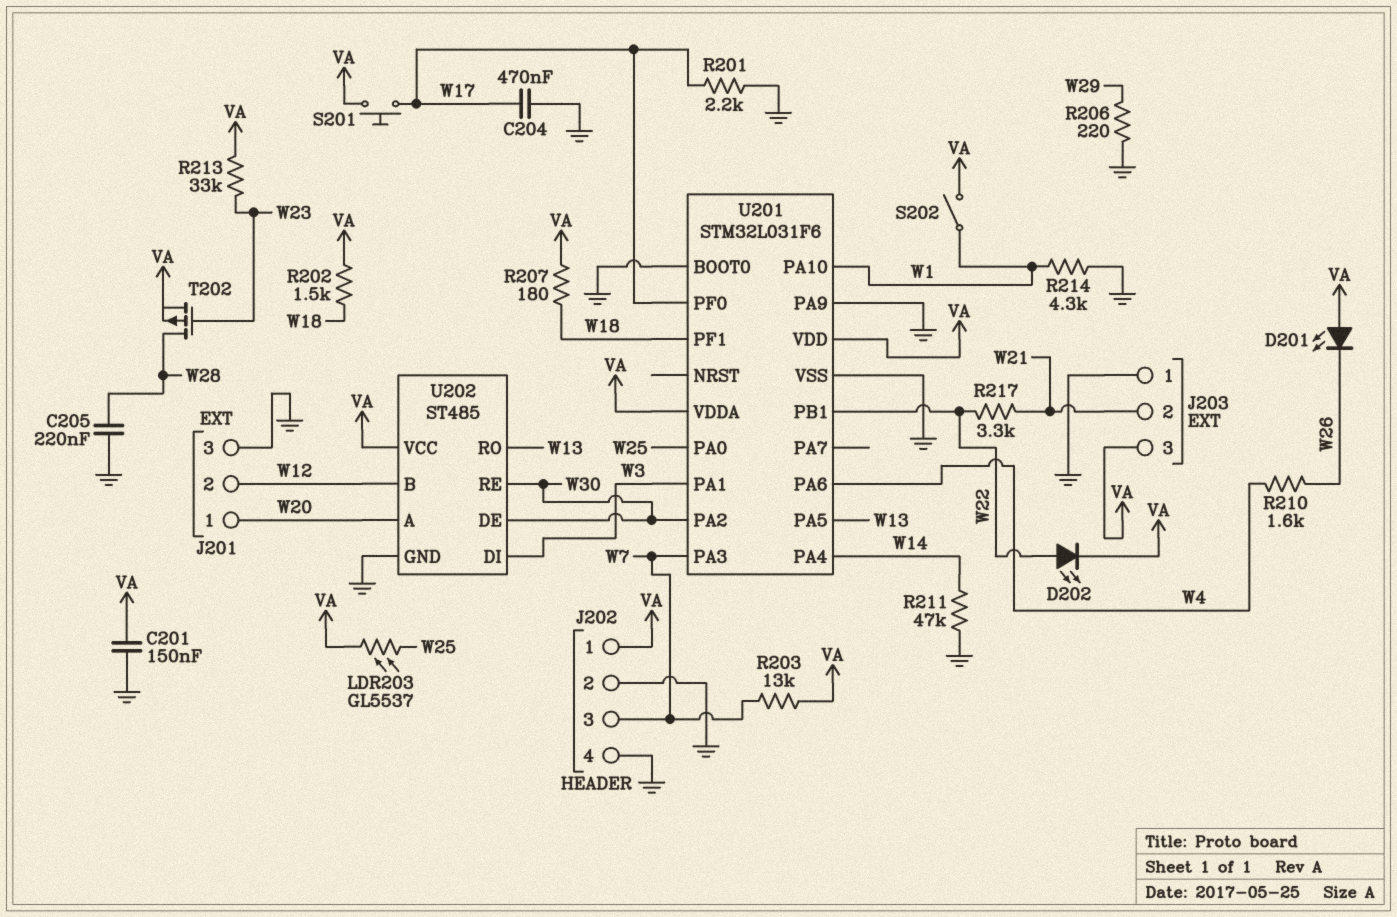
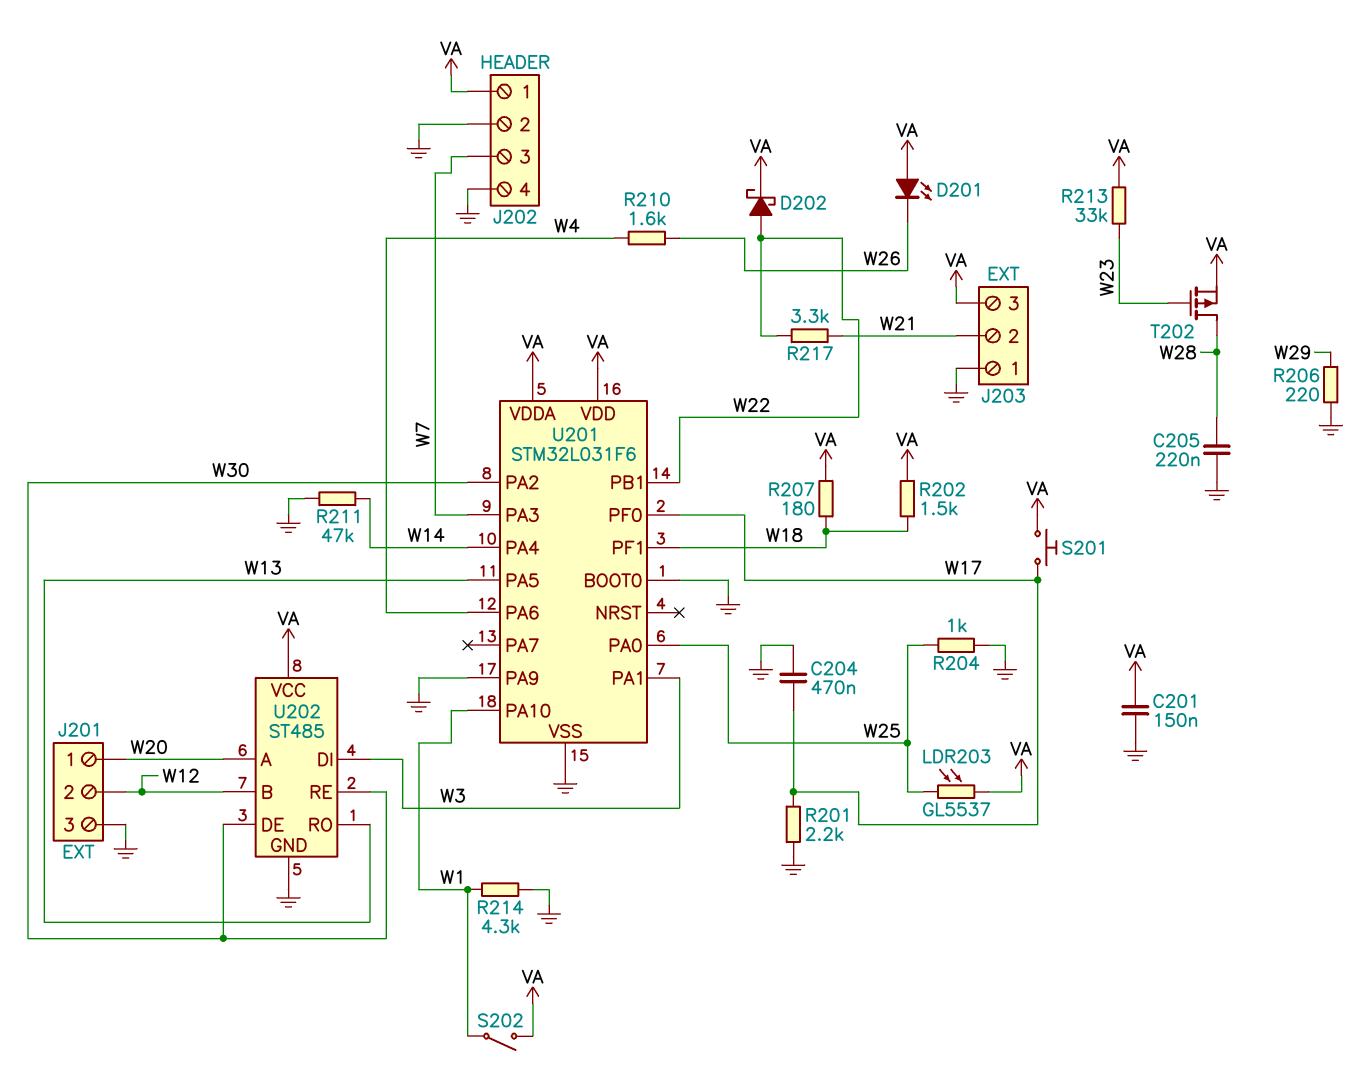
D202: LED (A W22, K VA) -> schottky (A W22, K VA)
R203: 13k (VA, W7) -> none
R204: none -> 1k (GND, W25)

